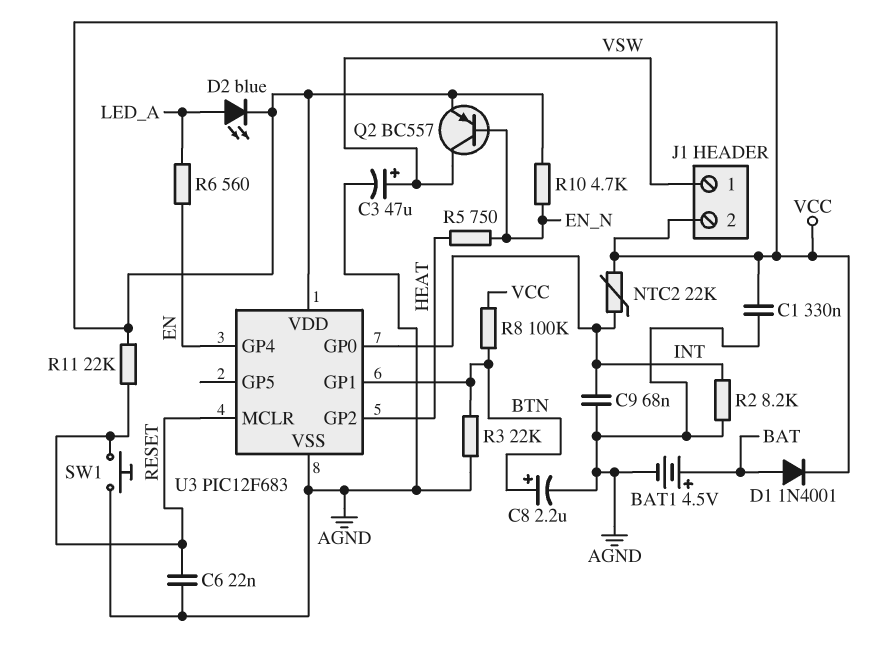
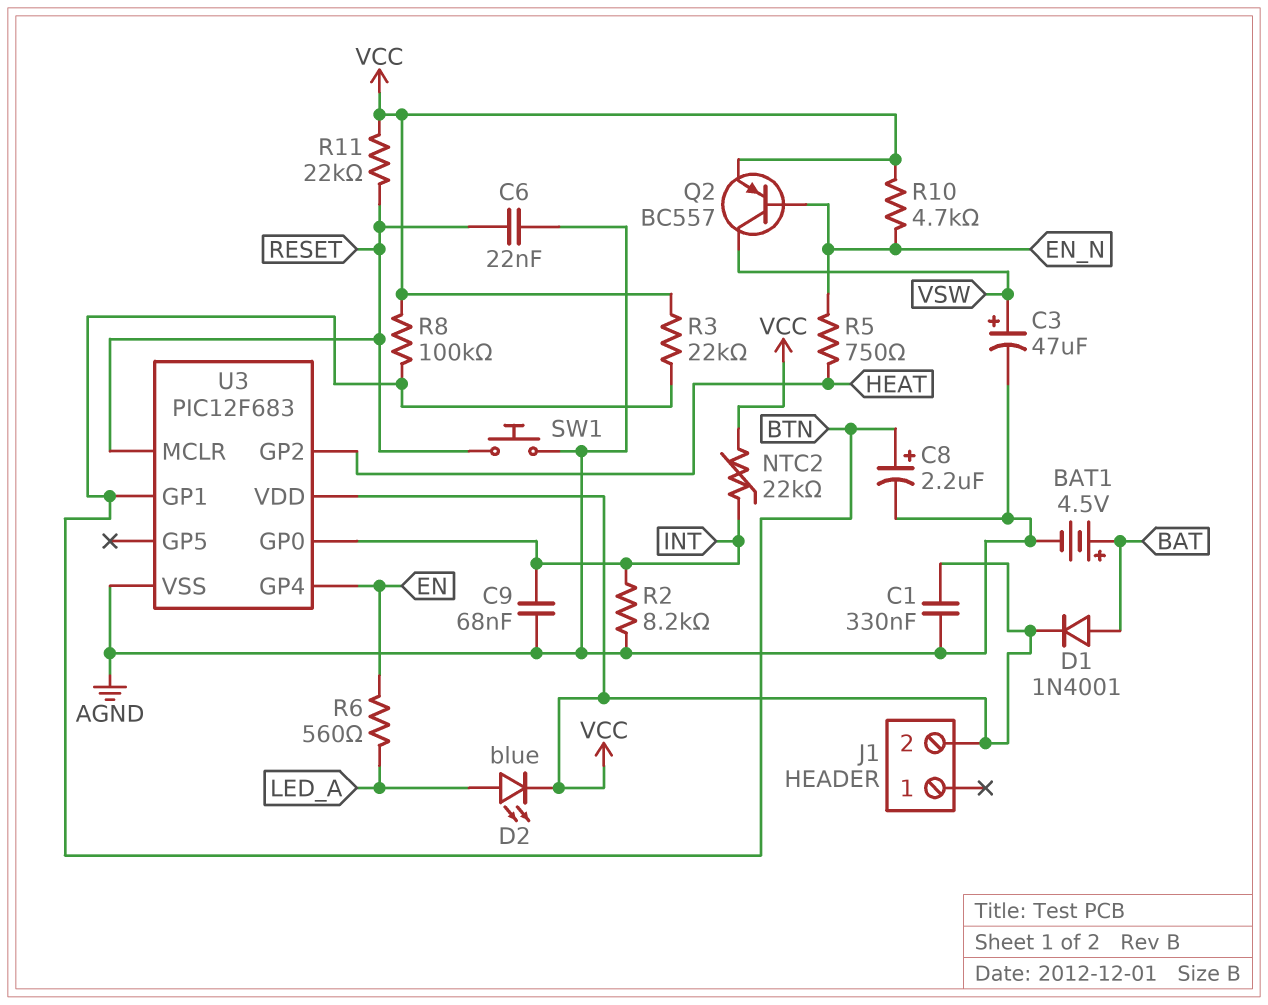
J1 pin 1: VSW -> none
R3: 22k (AGND, BTN) -> 22k (BTN, VCC)

